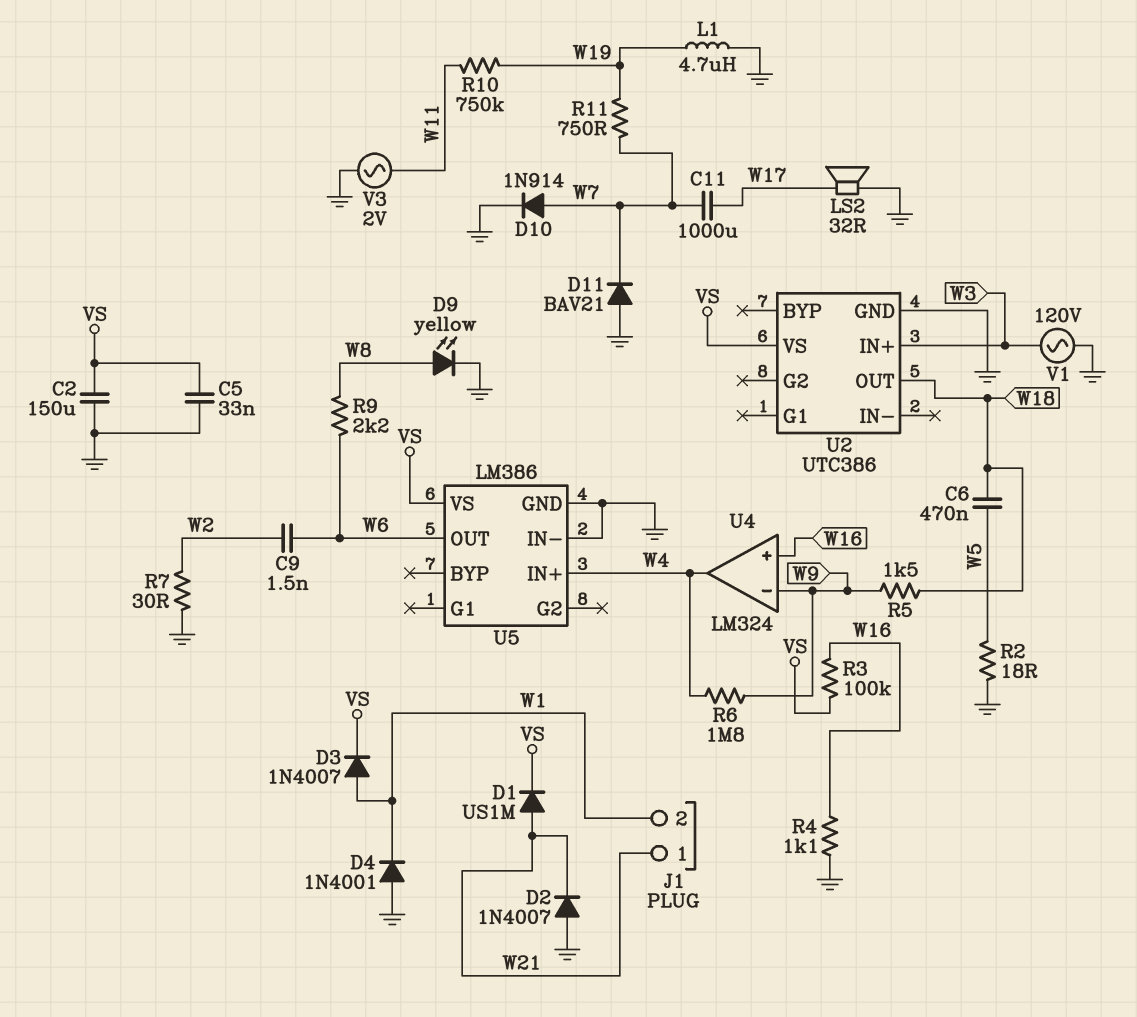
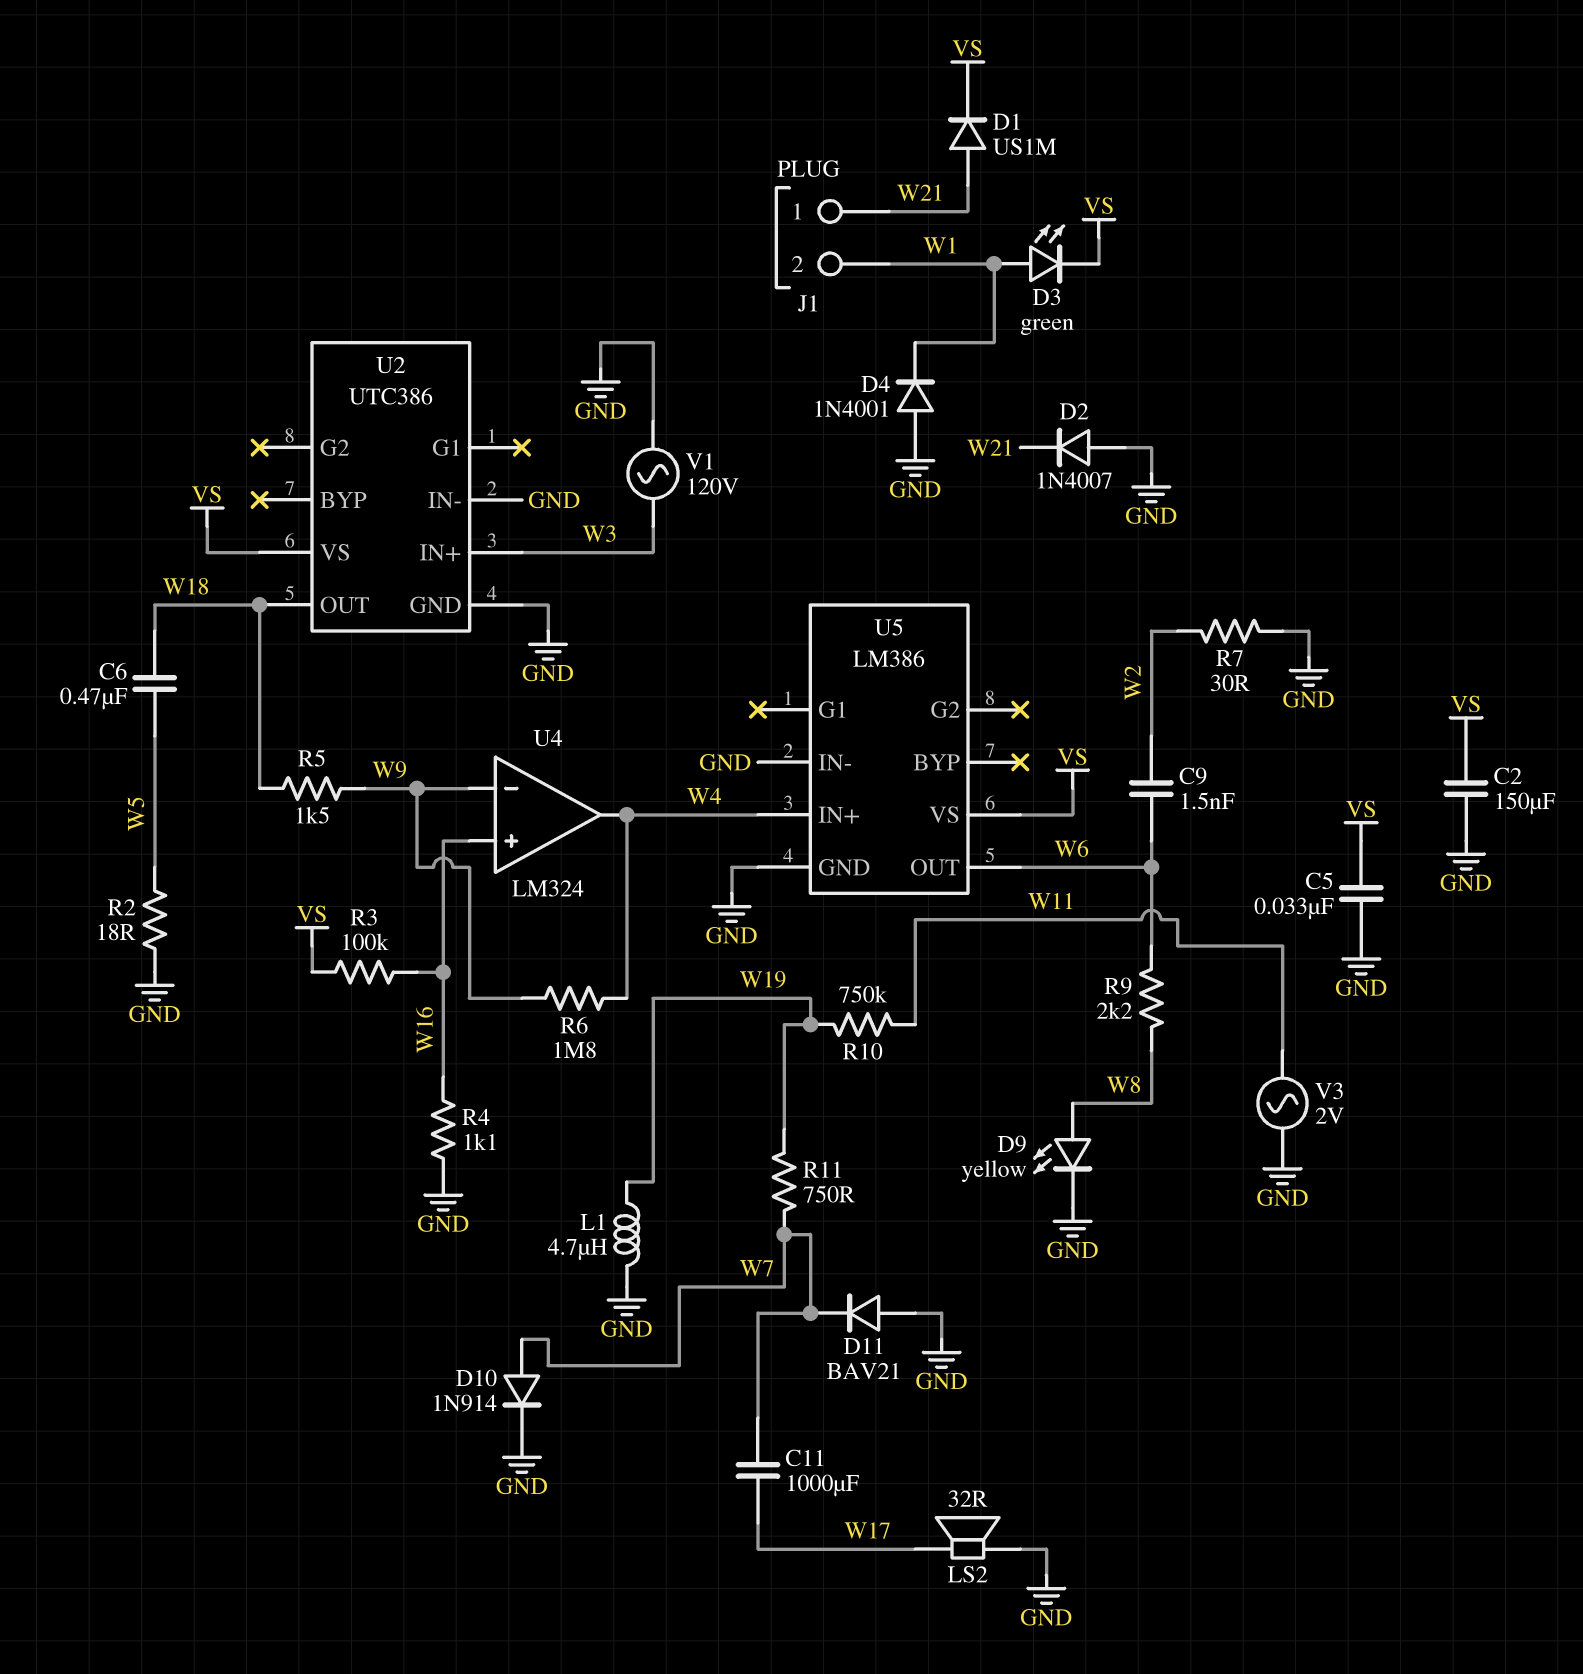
D3: diode 1N4007 (A W1, K VS) -> LED green (A W1, K VS)
U2 pin IN-: none -> GND

